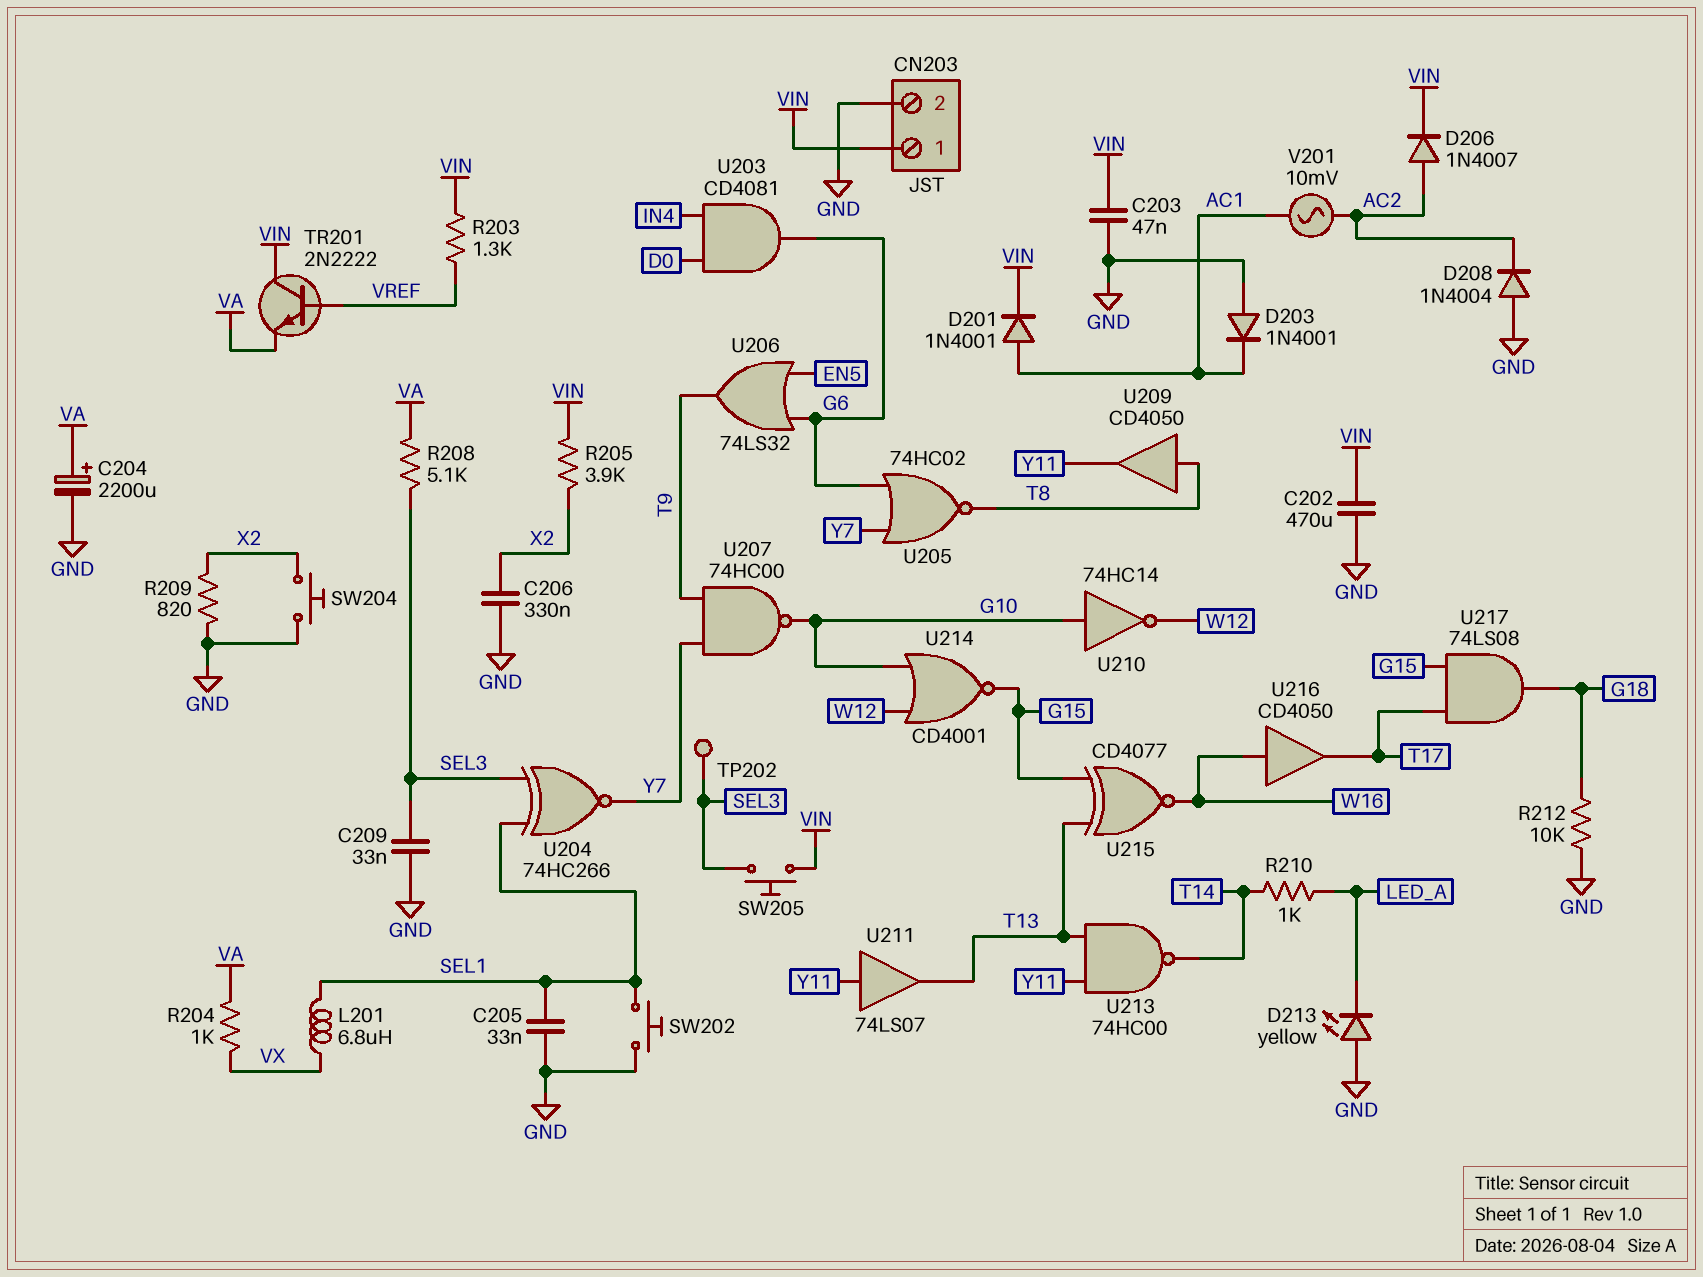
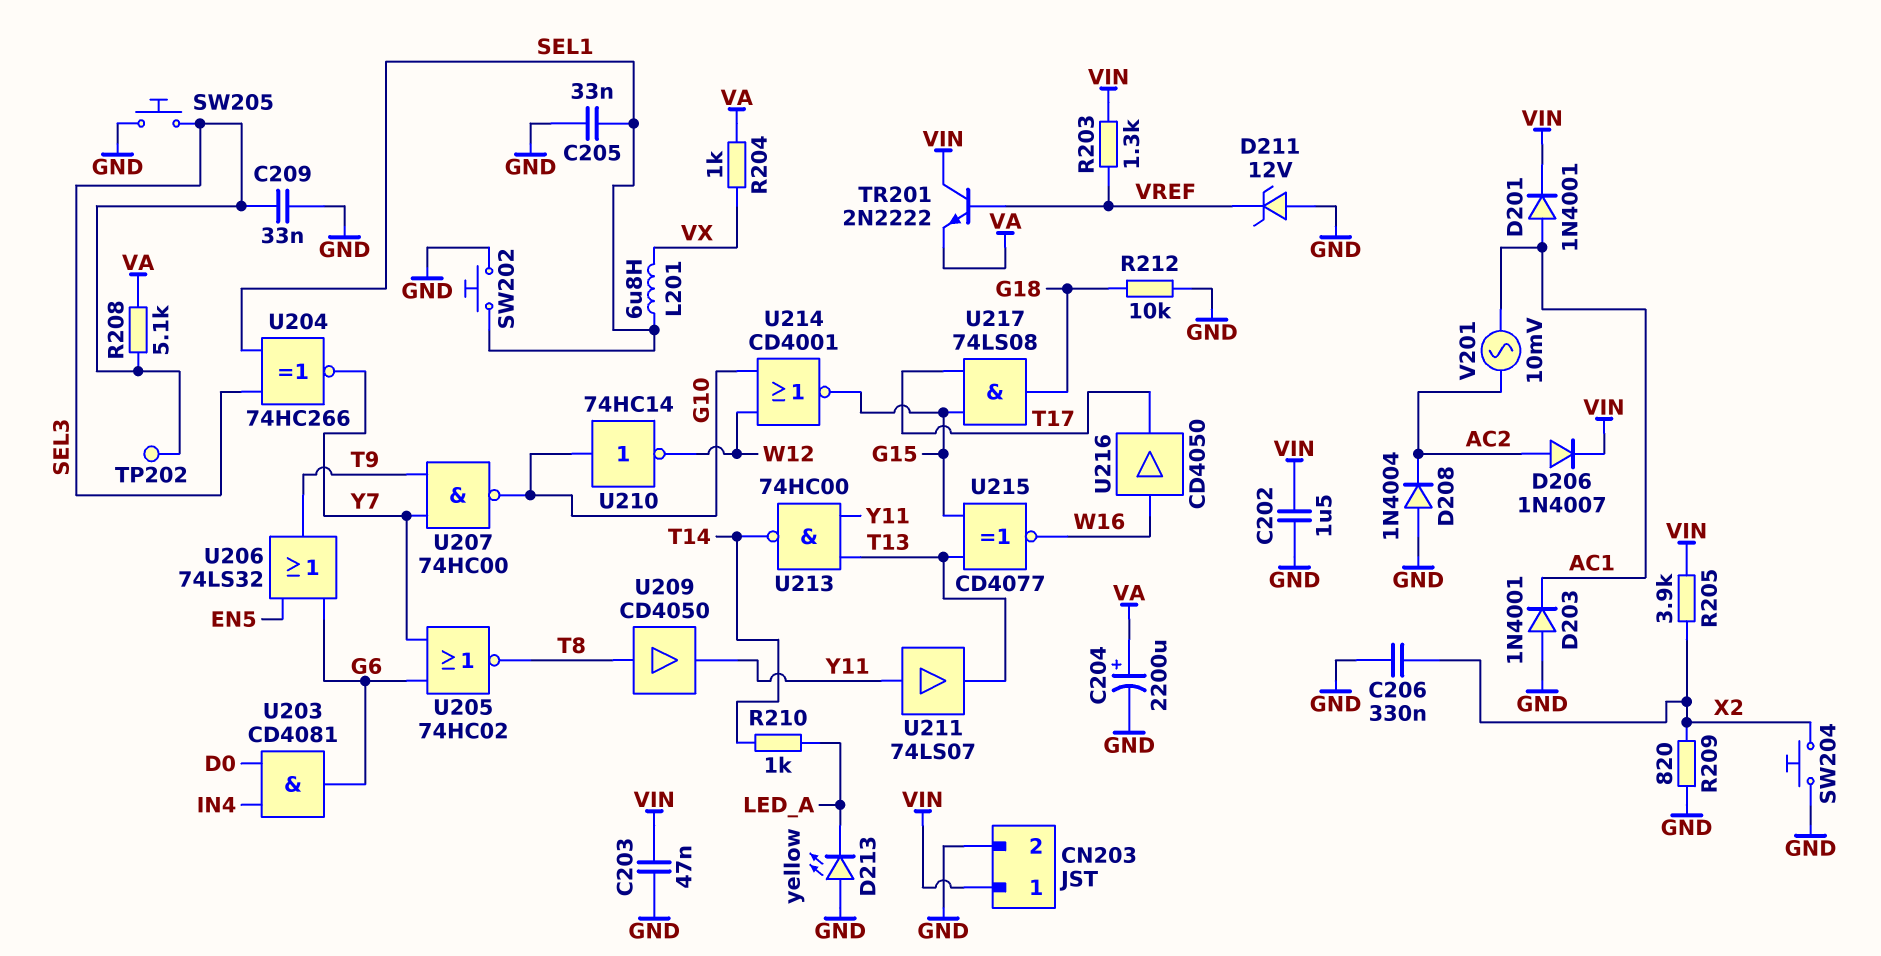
C202: 470uF (GND, VIN) -> 1.5uF (GND, VIN)
D211: none -> zener 12V (A GND, K VREF)
SW205: button (SEL3, VIN) -> button (GND, SEL3)

